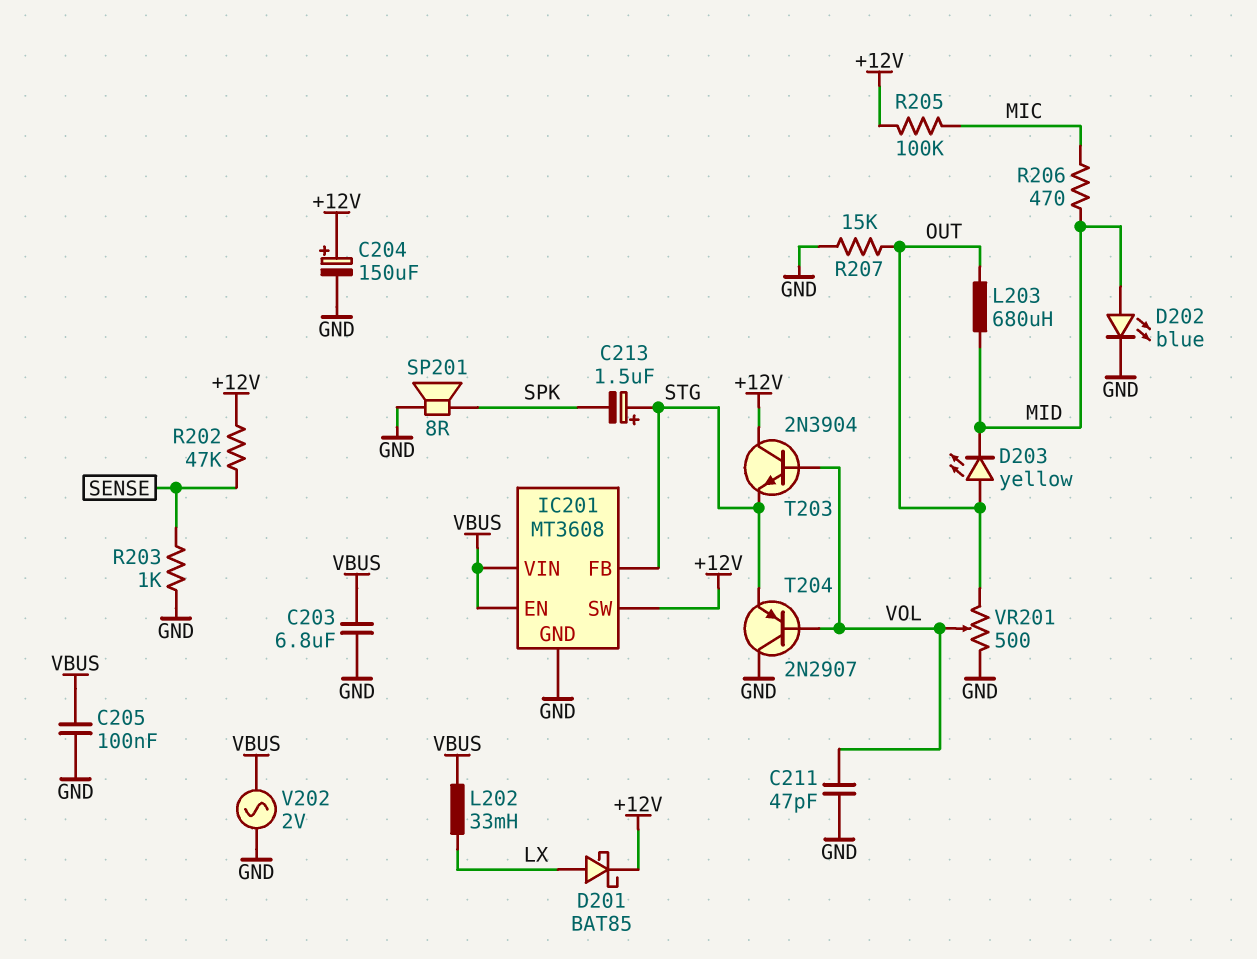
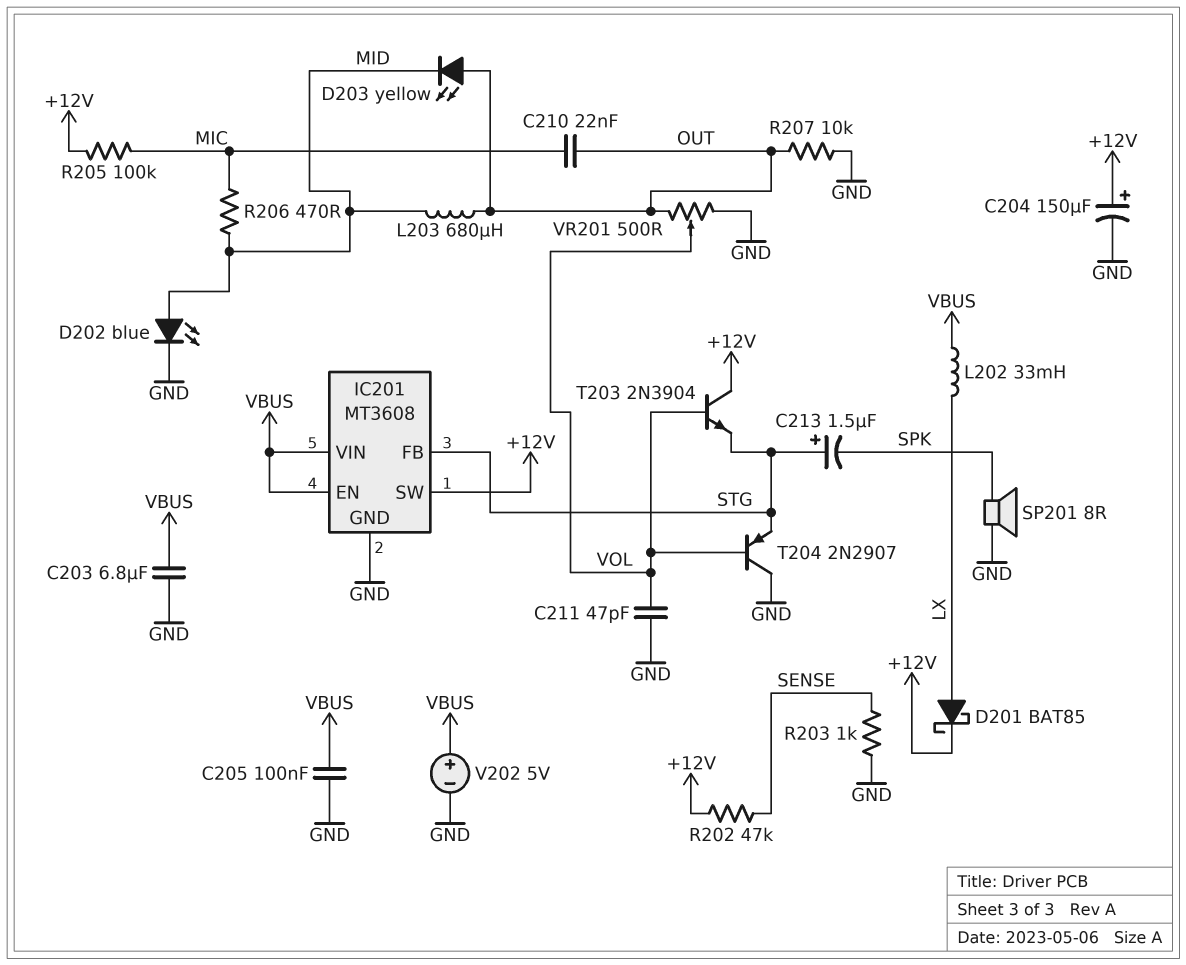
C210: none -> 22nF (MIC, OUT)
R207: 15k (GND, OUT) -> 10k (GND, OUT)
V202: AC 2V (GND, VBUS) -> 5V (plus VBUS, minus GND)

